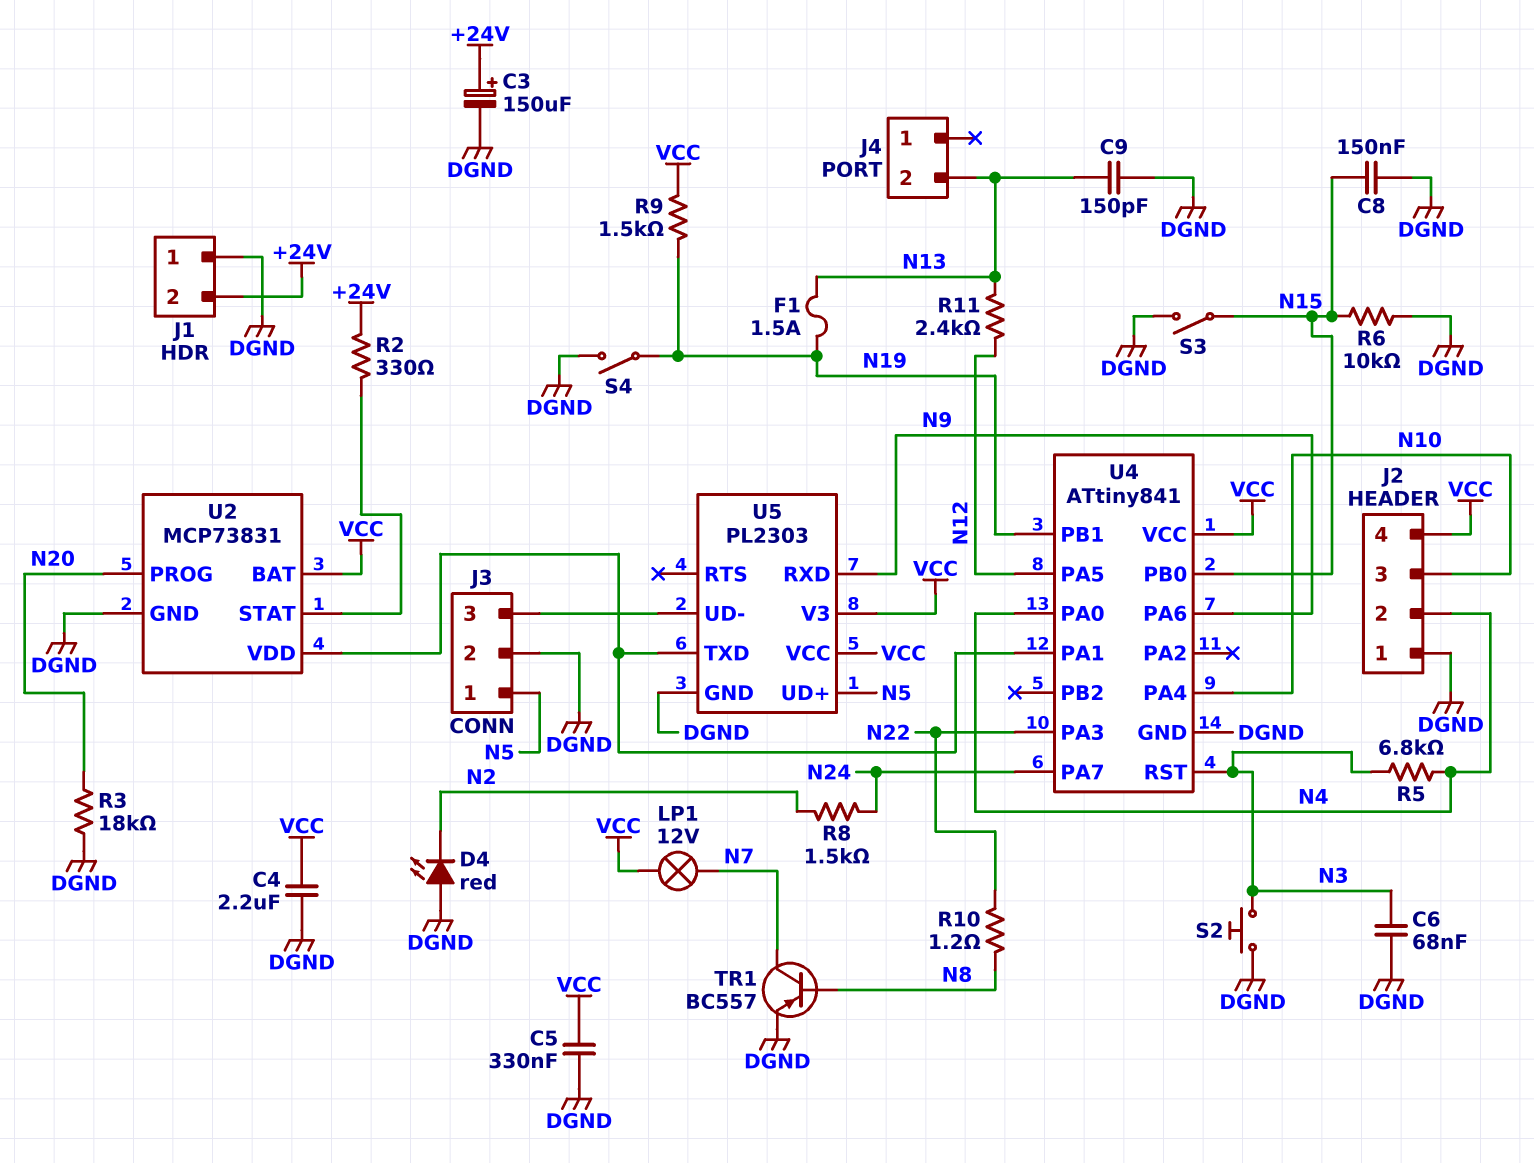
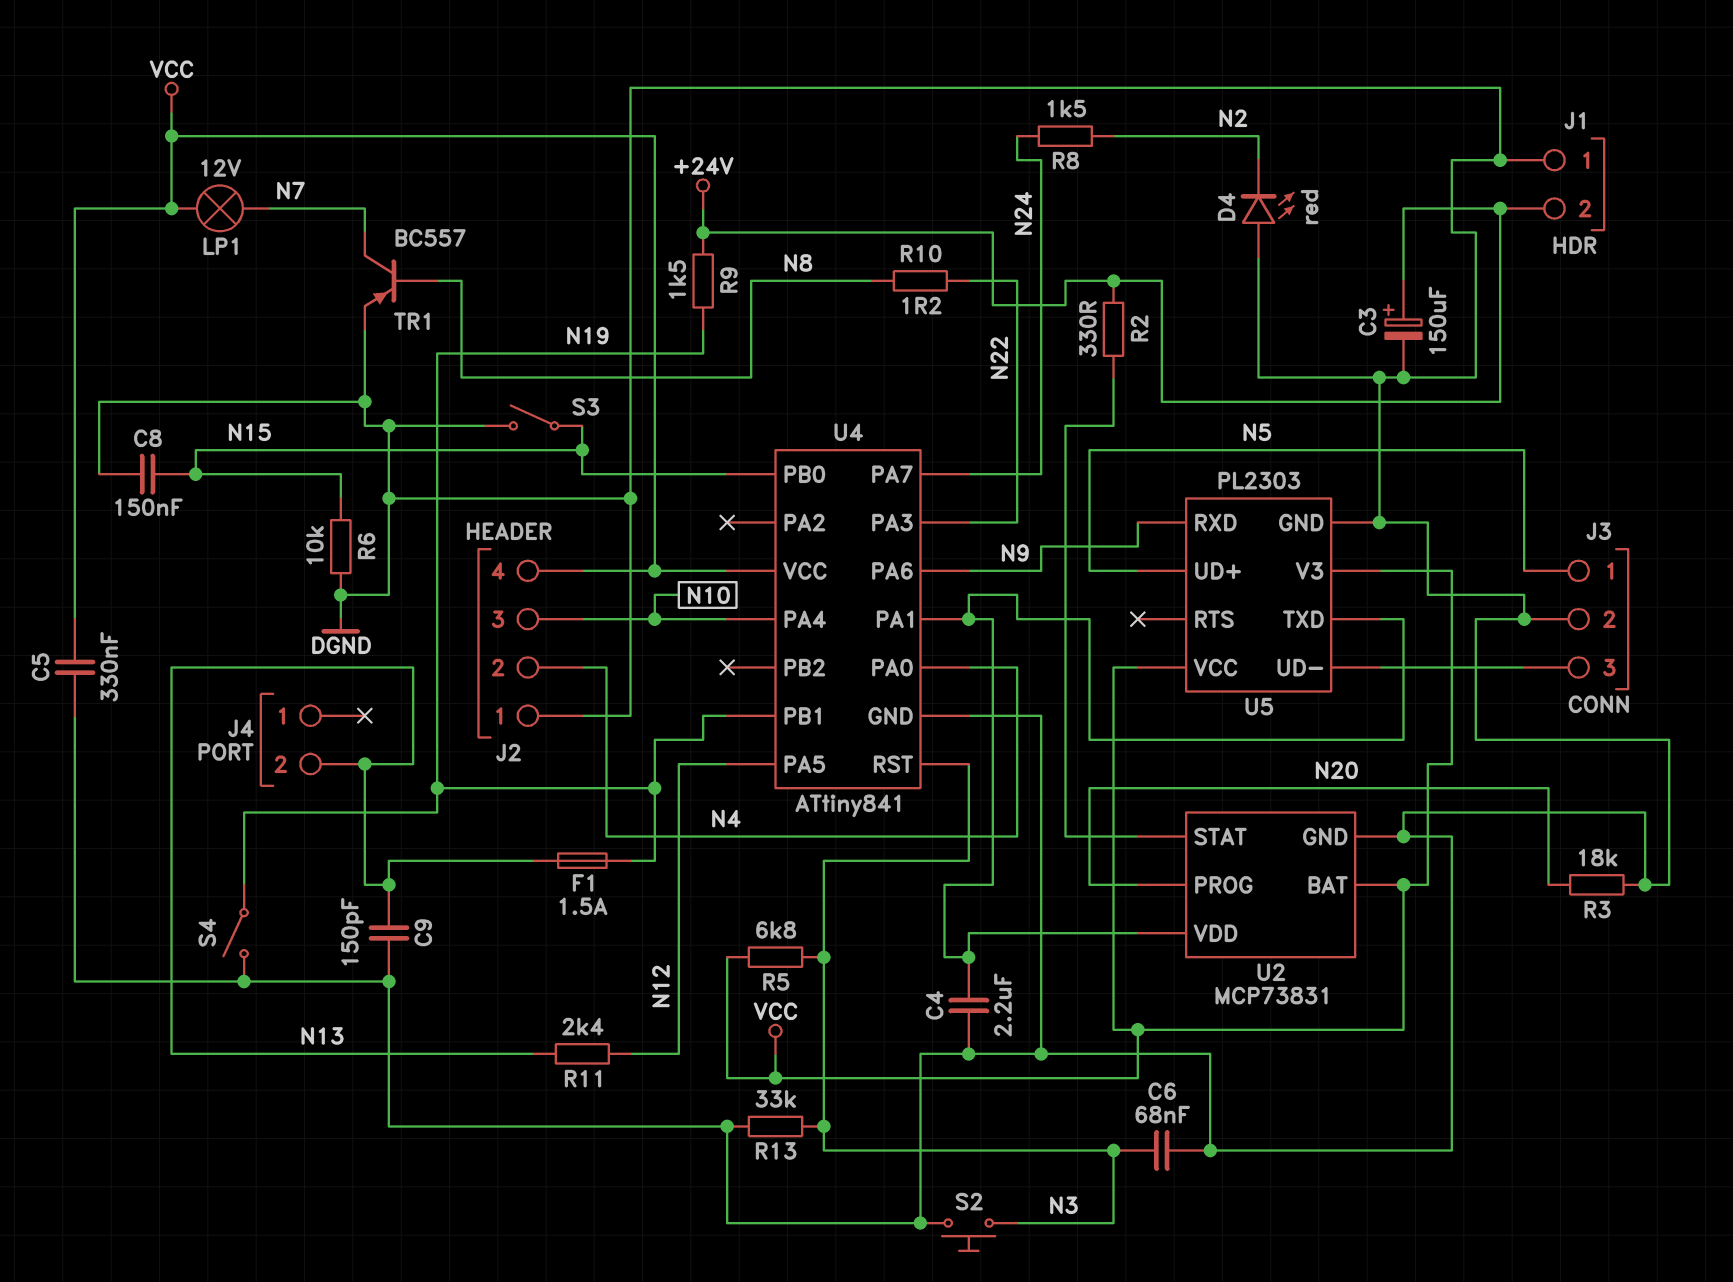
C4: 2.2uF (DGND, VCC) -> 2.2uF (DGND, U2/VDD)
R5: 6.8k (N3, N4) -> 6.8k (N3, VCC)
R9: 1.5k (N19, VCC) -> 1.5k (+24V, N19)
R13: none -> 33k (DGND, N3)

